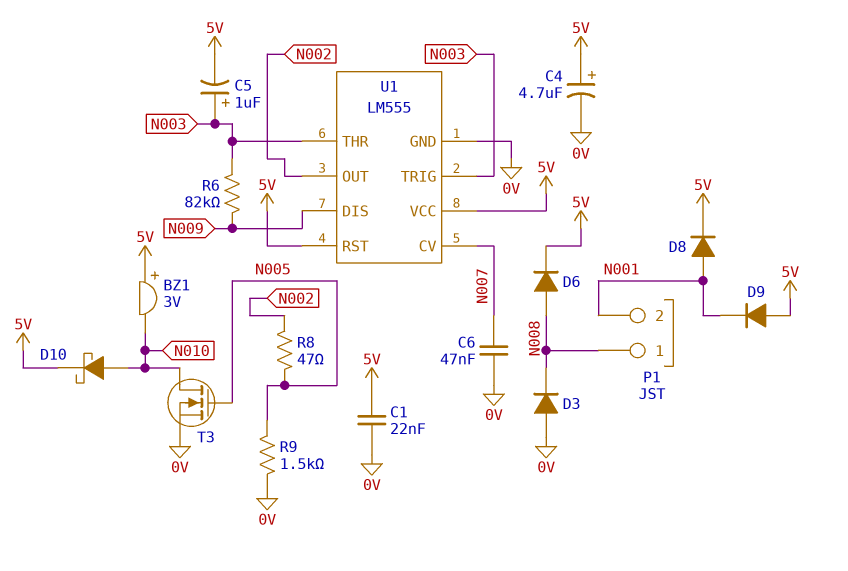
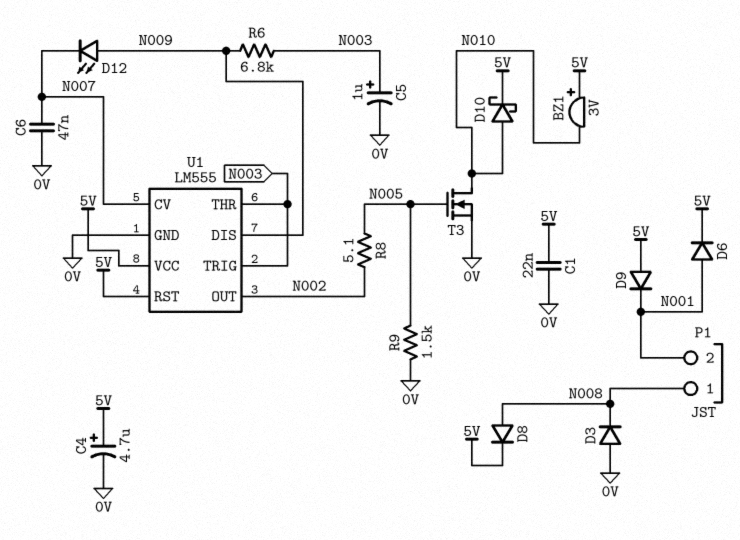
C5: 1uF (plus N003, minus 5V) -> 1uF (plus N003, minus 0V)
D6: diode (A N008, K 5V) -> diode (A N001, K 5V)
D8: diode (A N001, K 5V) -> diode (A N008, K 5V)
D12: none -> LED (A N009, K N007)
R6: 82k (N003, N009) -> 6.8k (N003, N009)
R8: 47 (N002, N005) -> 5.1 (N002, N005)

